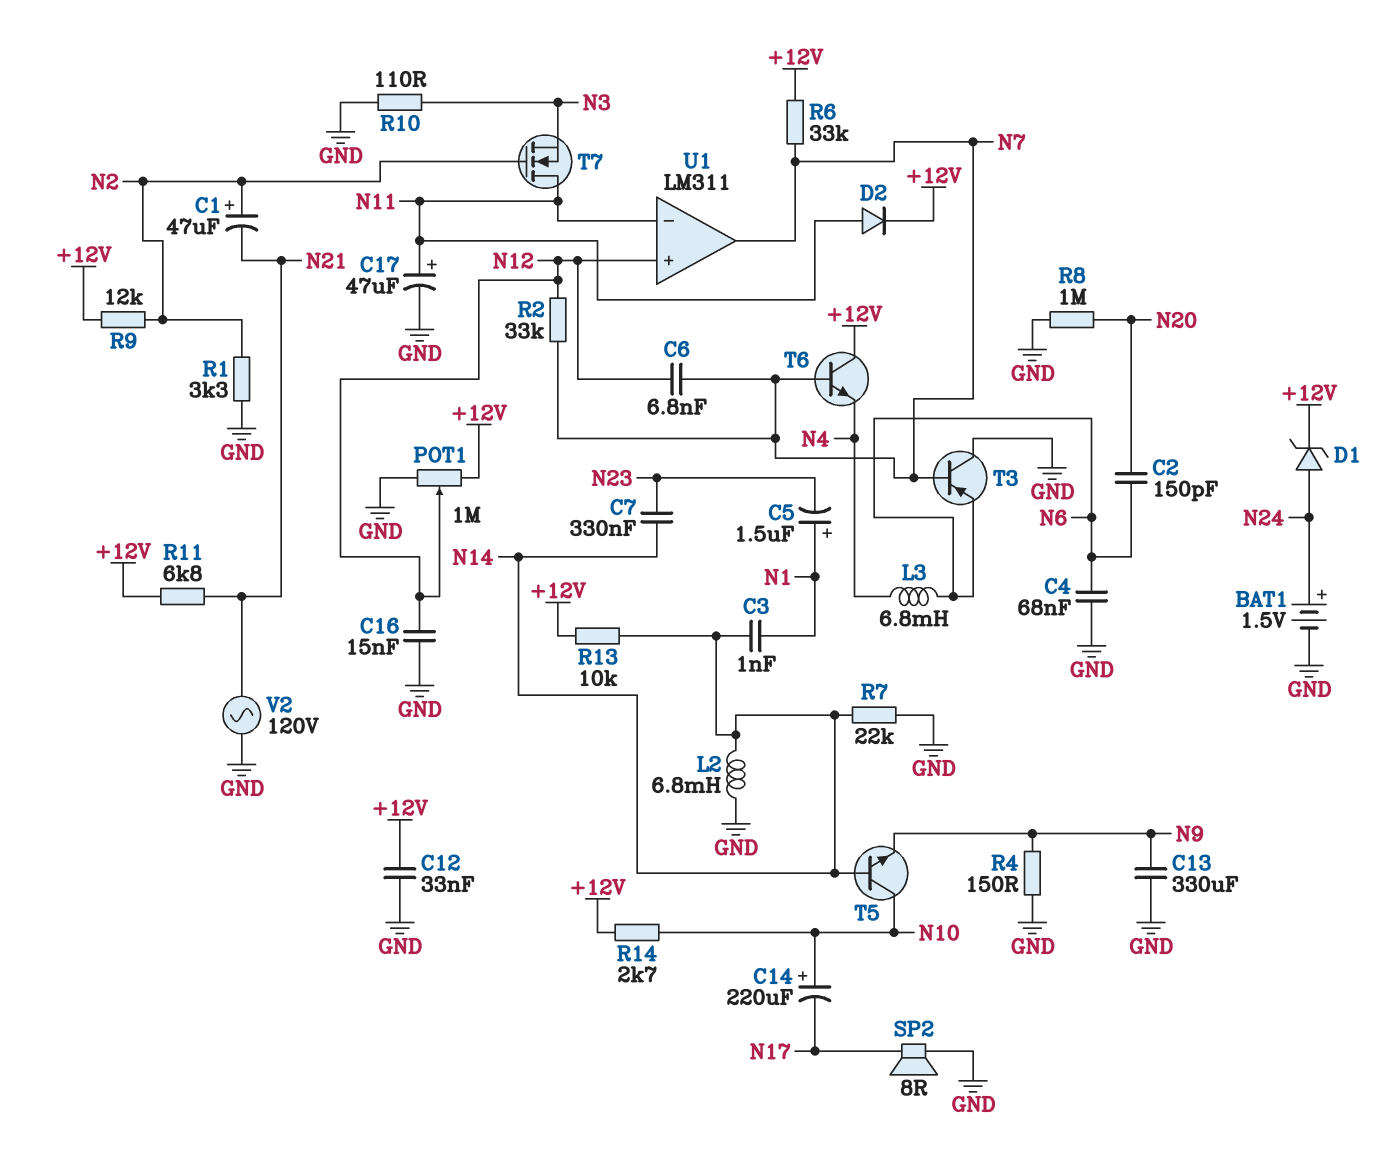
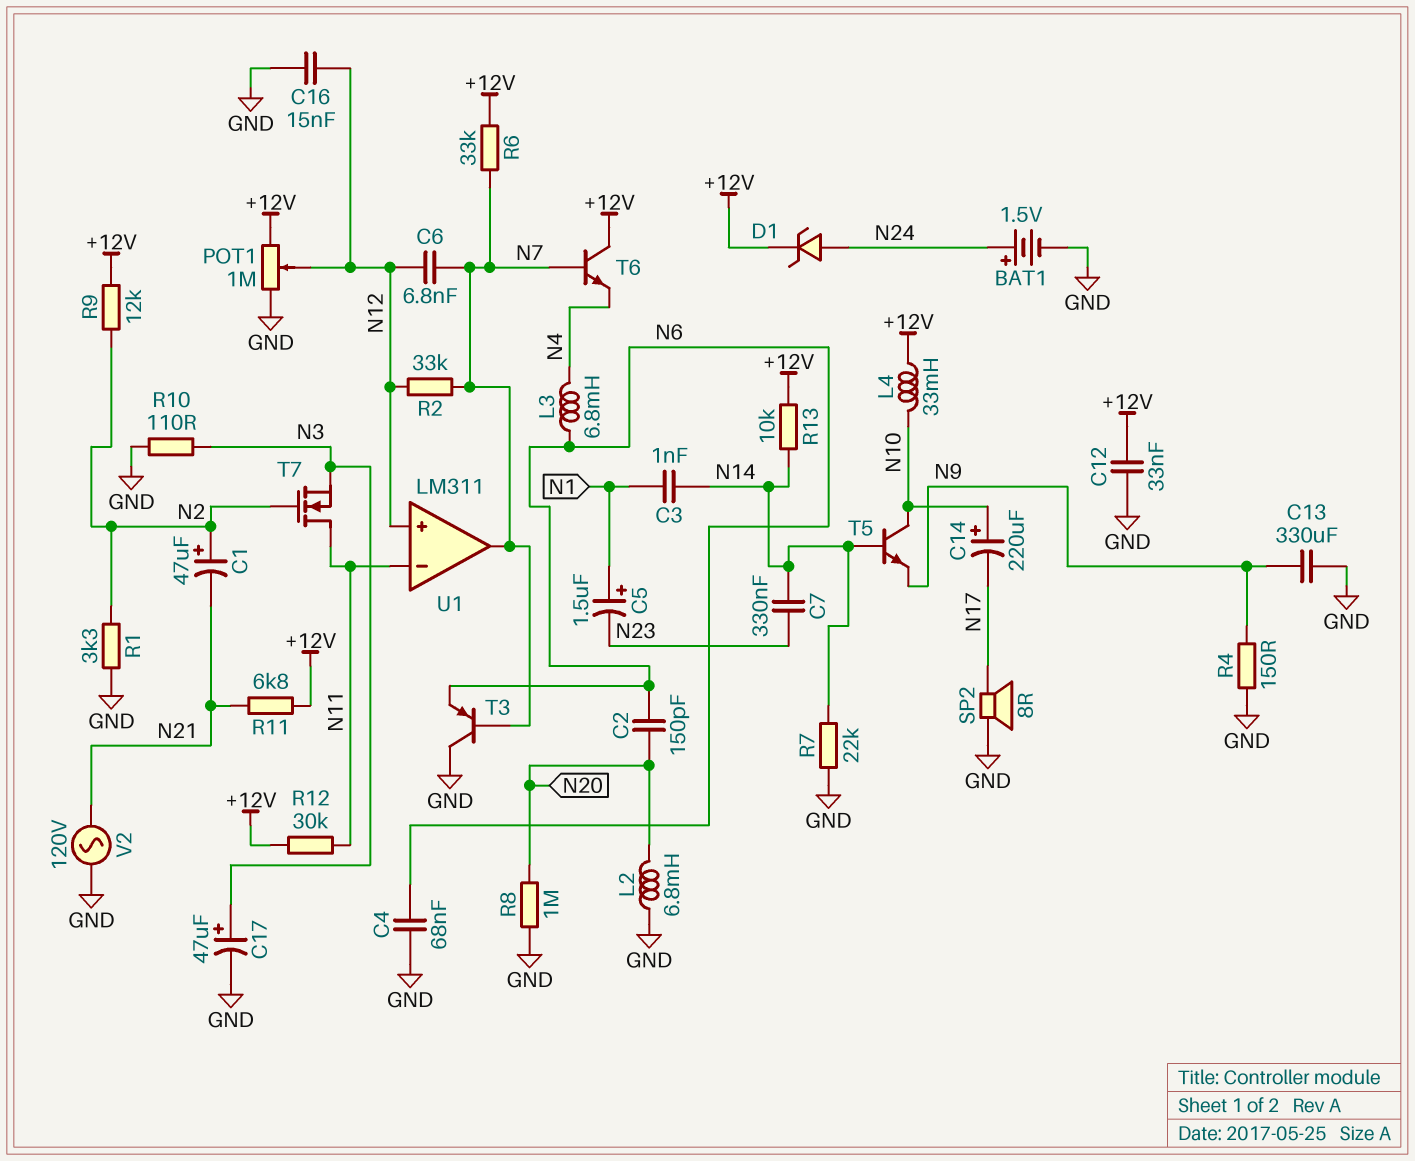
C17: 47uF (plus N11, minus GND) -> 47uF (plus N3, minus GND)
D2: diode (A N11, K +12V) -> none
L2: 6.8mH (GND, N14) -> 6.8mH (GND, N20)
L4: none -> 33mH (+12V, N10)
R12: none -> 30k (+12V, N11)
R14: 2.7k (+12V, N10) -> none

